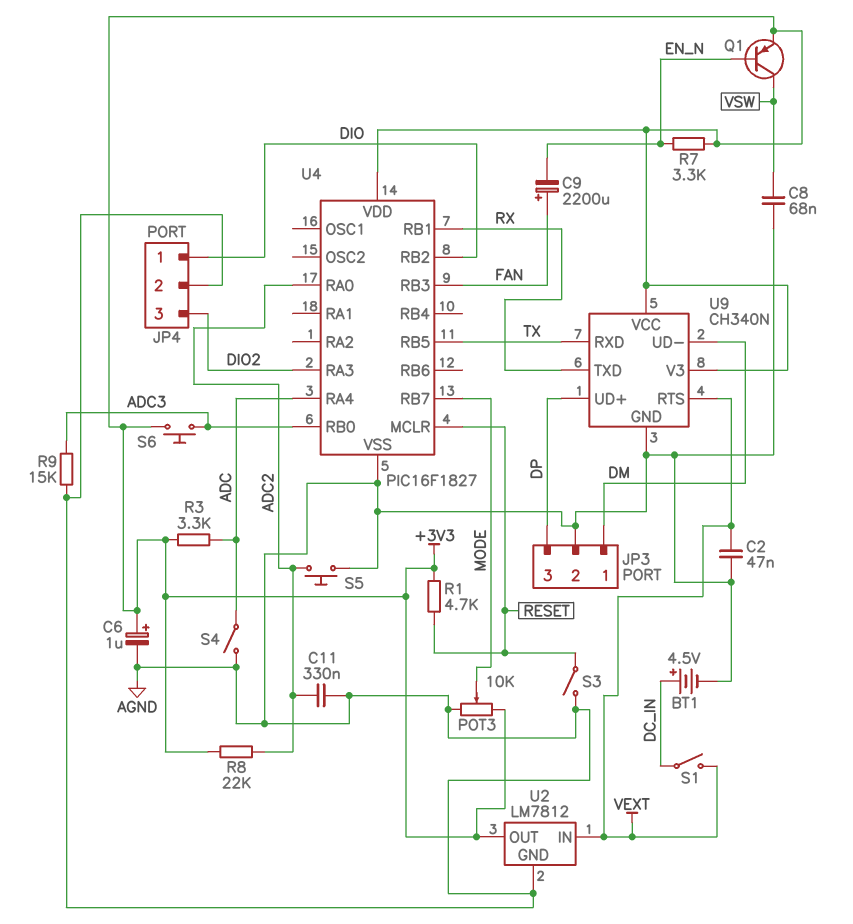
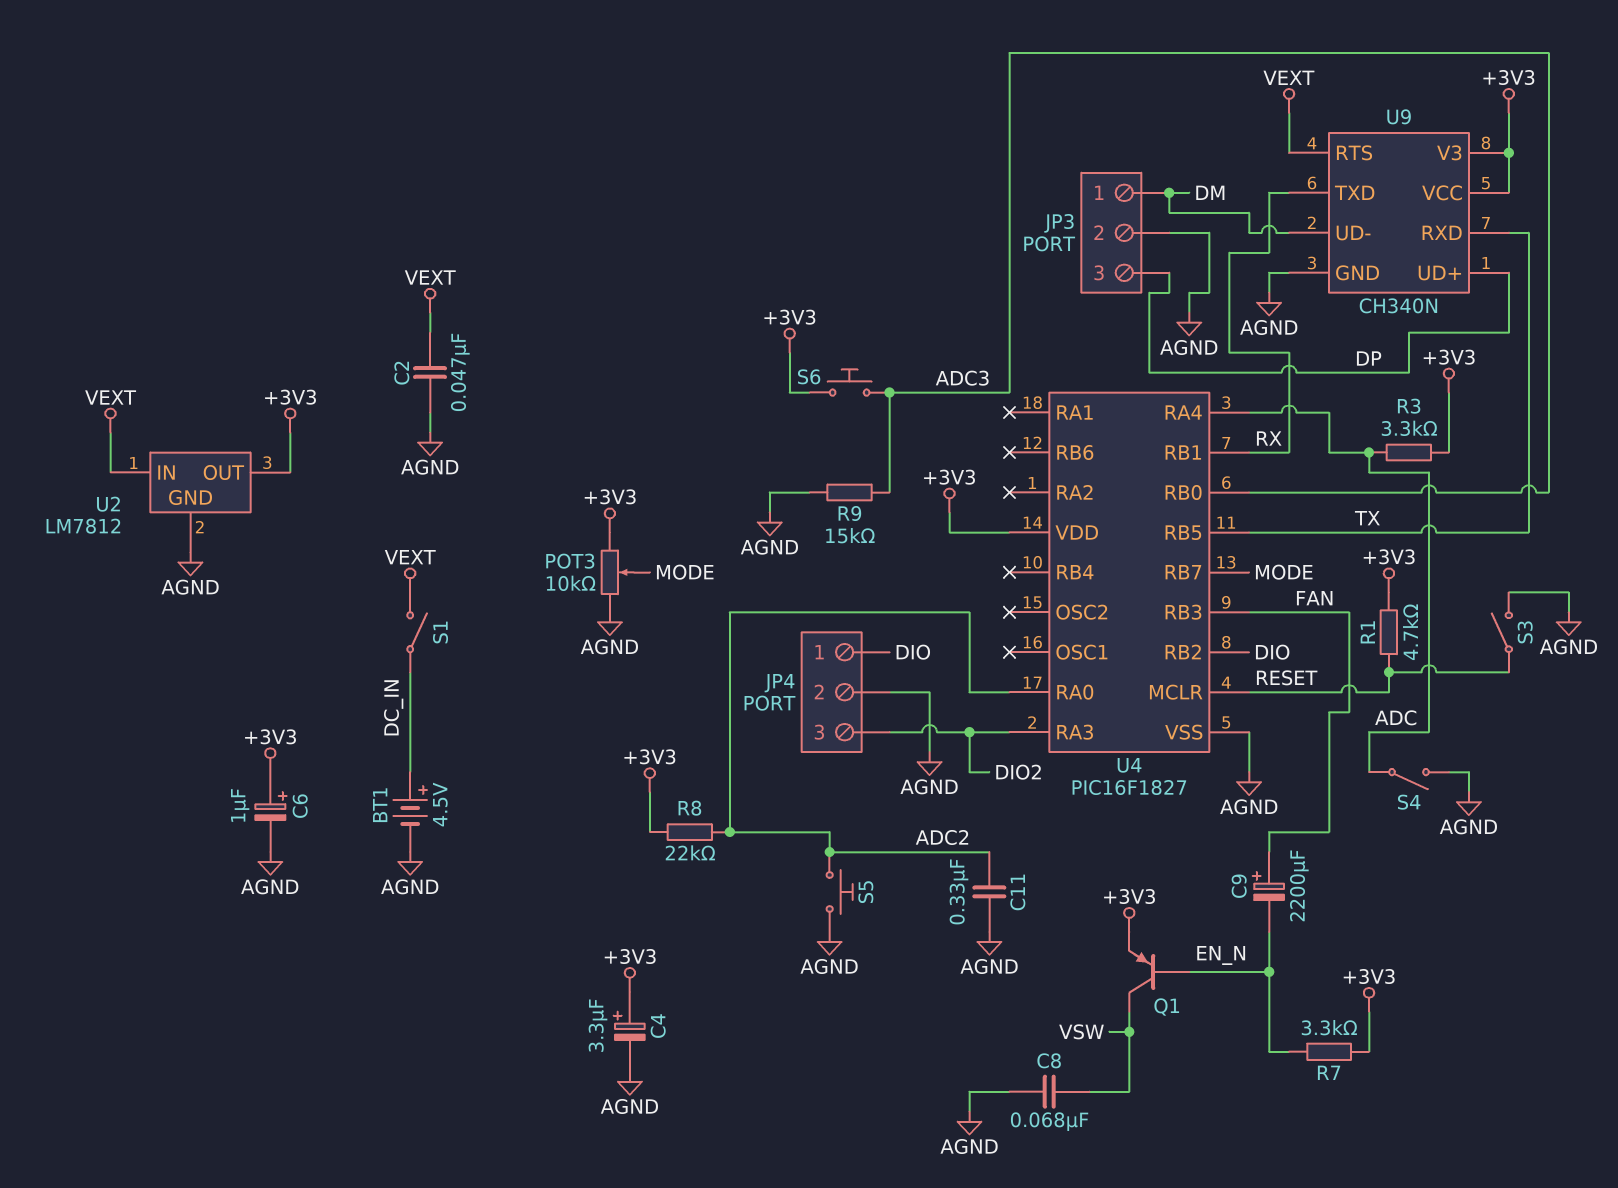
C4: none -> 3.3uF (plus +3V3, minus AGND)

